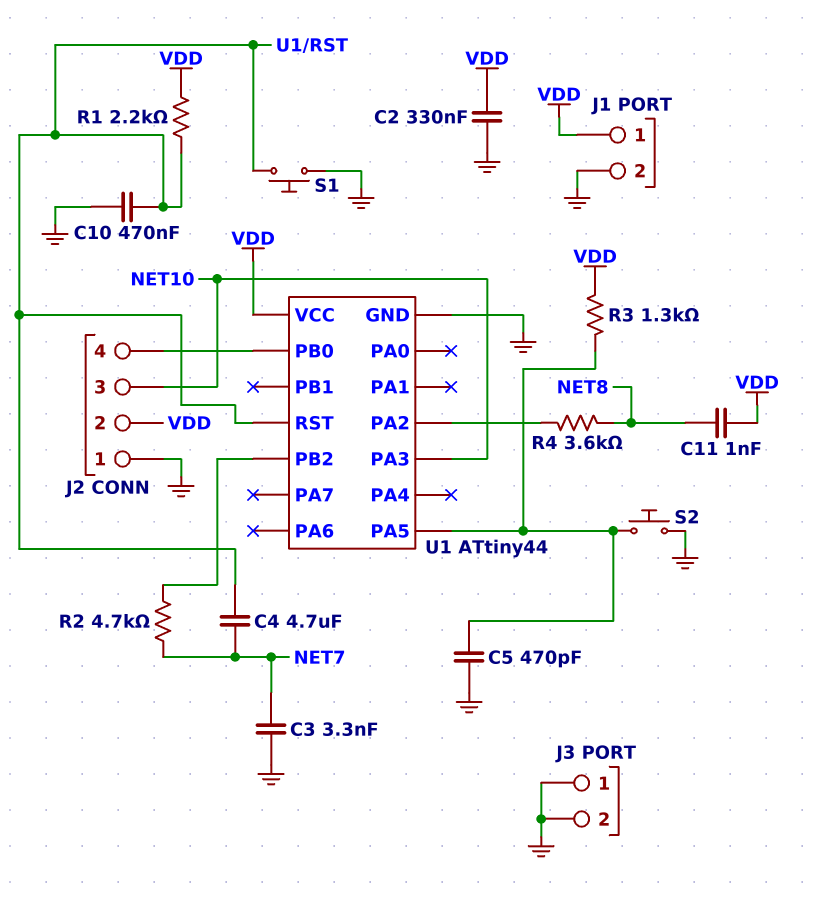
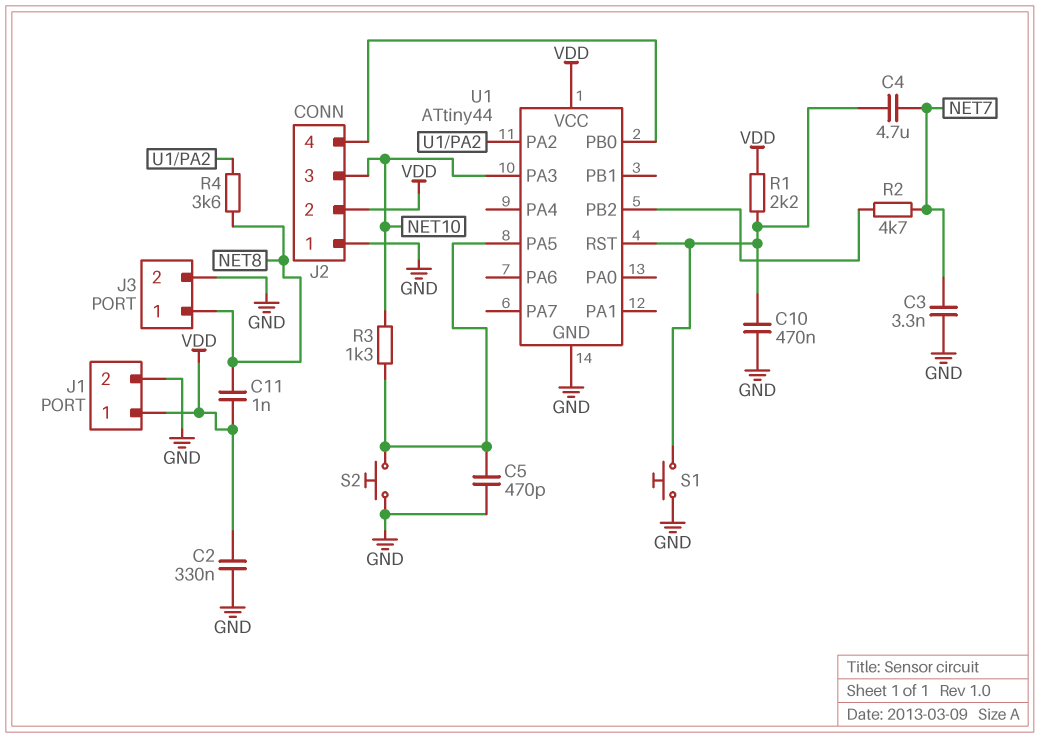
J3 pin 1: GND -> NET8
R3: 1.3k (U1/PA5, VDD) -> 1.3k (NET10, U1/PA5)

